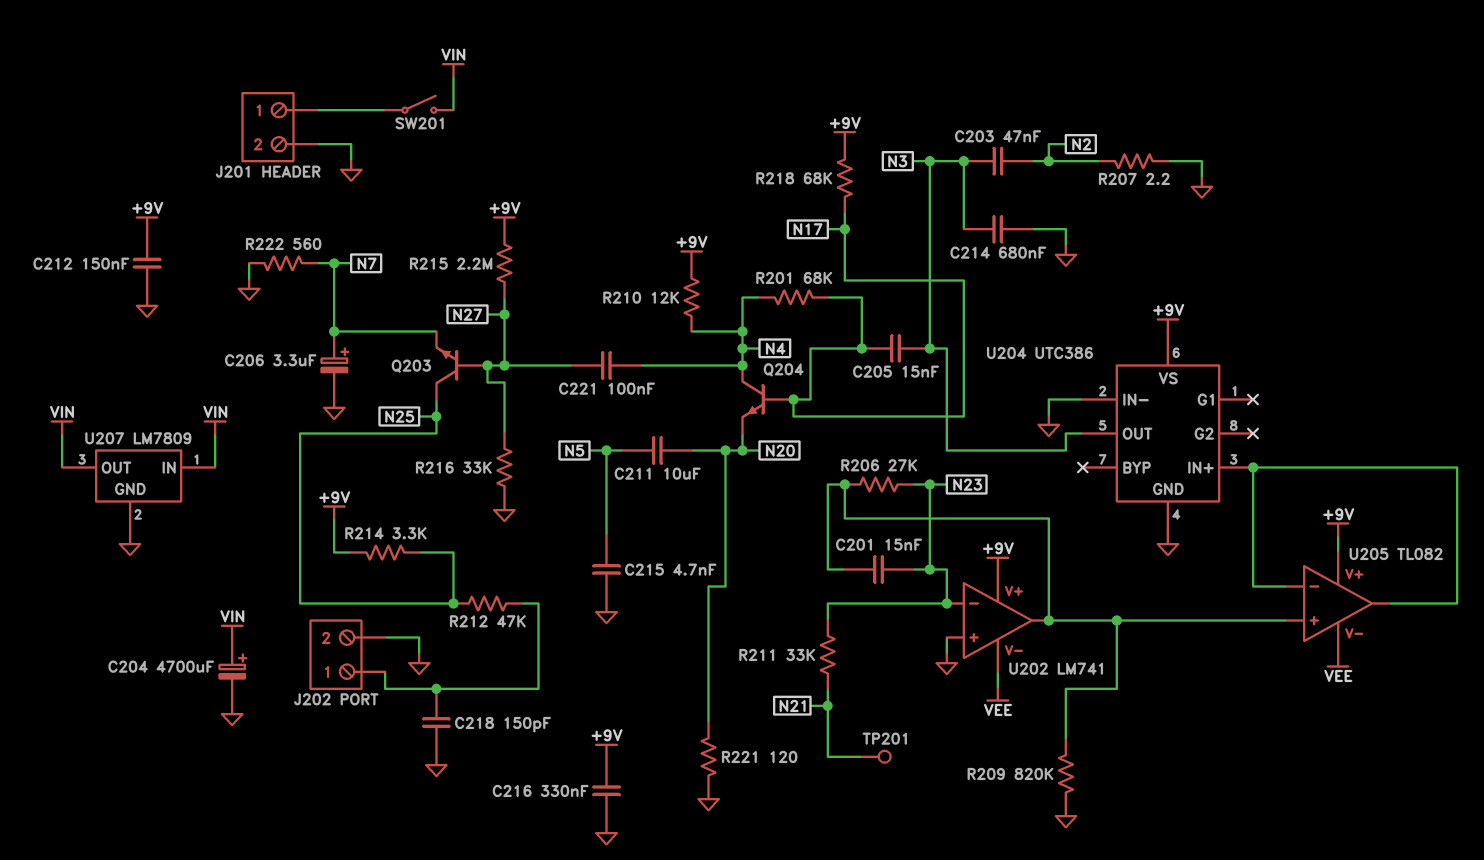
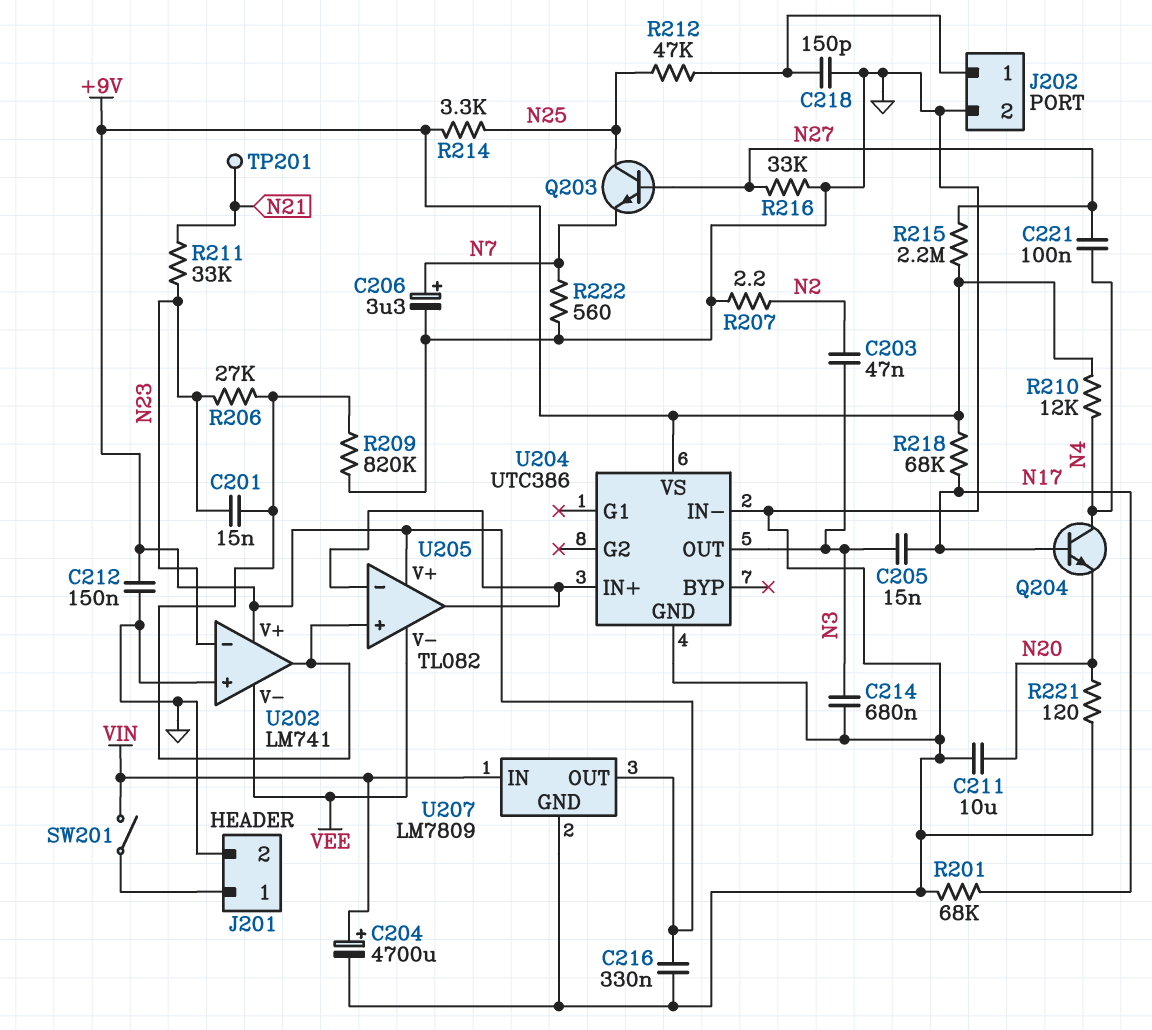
C211: 10uF (N5, N20) -> 10uF (GND, N20)
C215: 4.7nF (GND, N5) -> none
R201: 68k (N4, N17) -> 68k (GND, N17)
U207 pin OUT: VIN -> +9V

